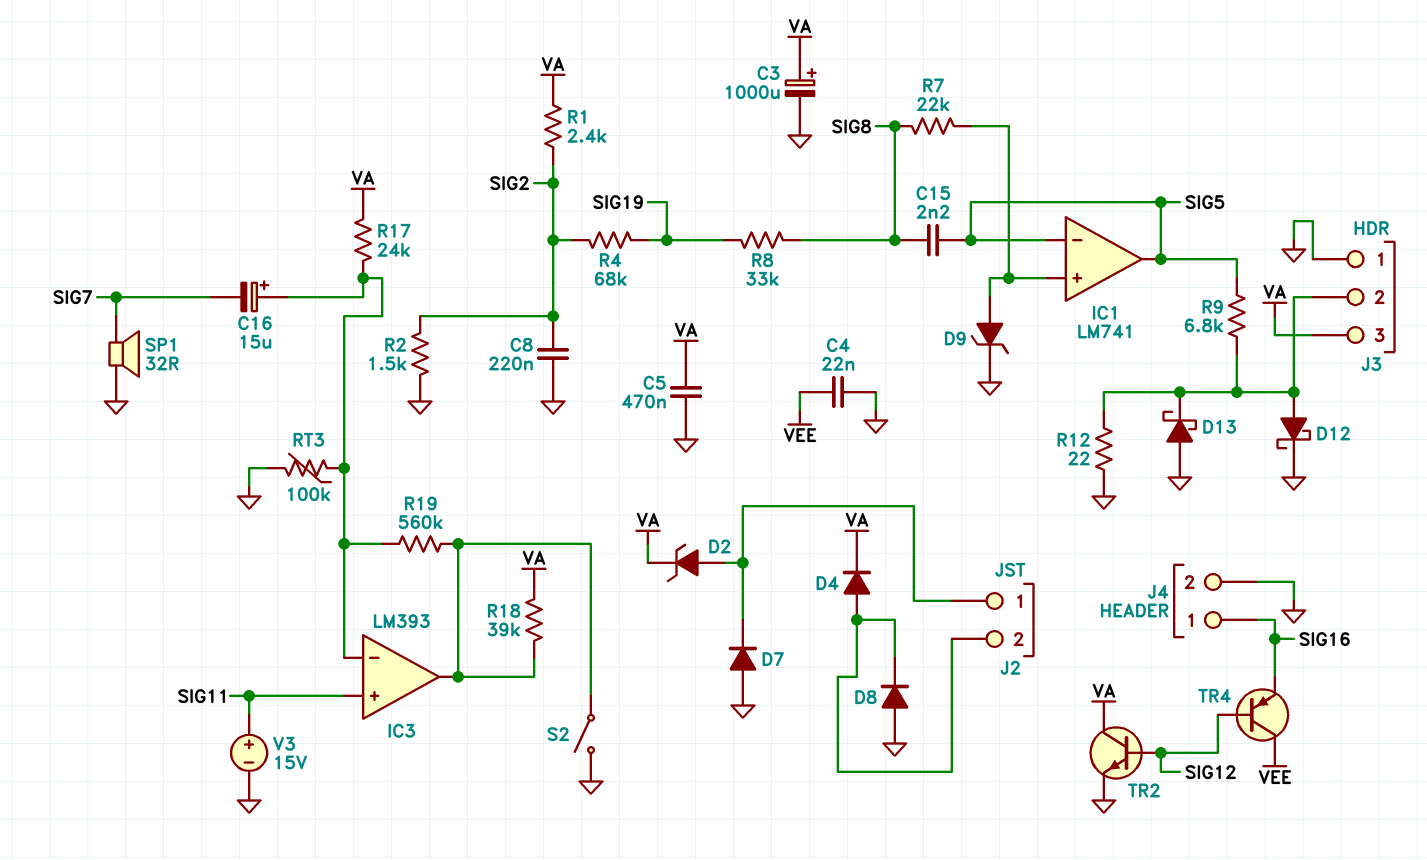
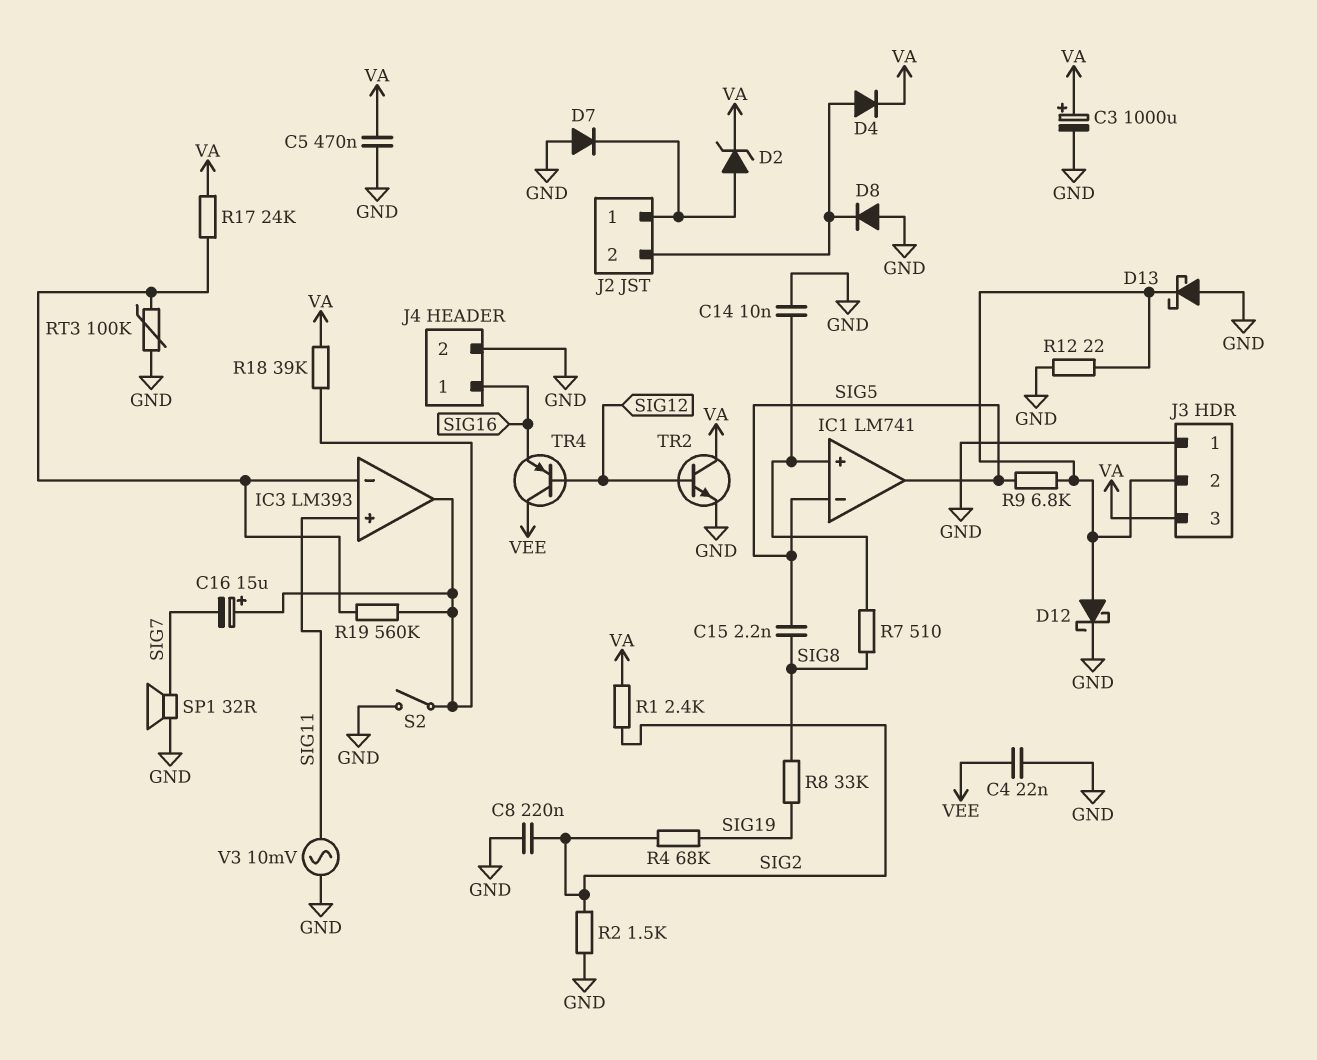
C14: none -> 10nF (GND, IC1/in+)
C16: 15uF (plus IC3/in-, minus SIG7) -> 15uF (plus IC3/out, minus SIG7)
D9: zener (A IC1/in+, K GND) -> none
R7: 22k (IC1/in+, SIG8) -> 510 (IC1/in+, SIG8)
V3: 15V (plus SIG11, minus GND) -> AC 10mV (GND, SIG11)

